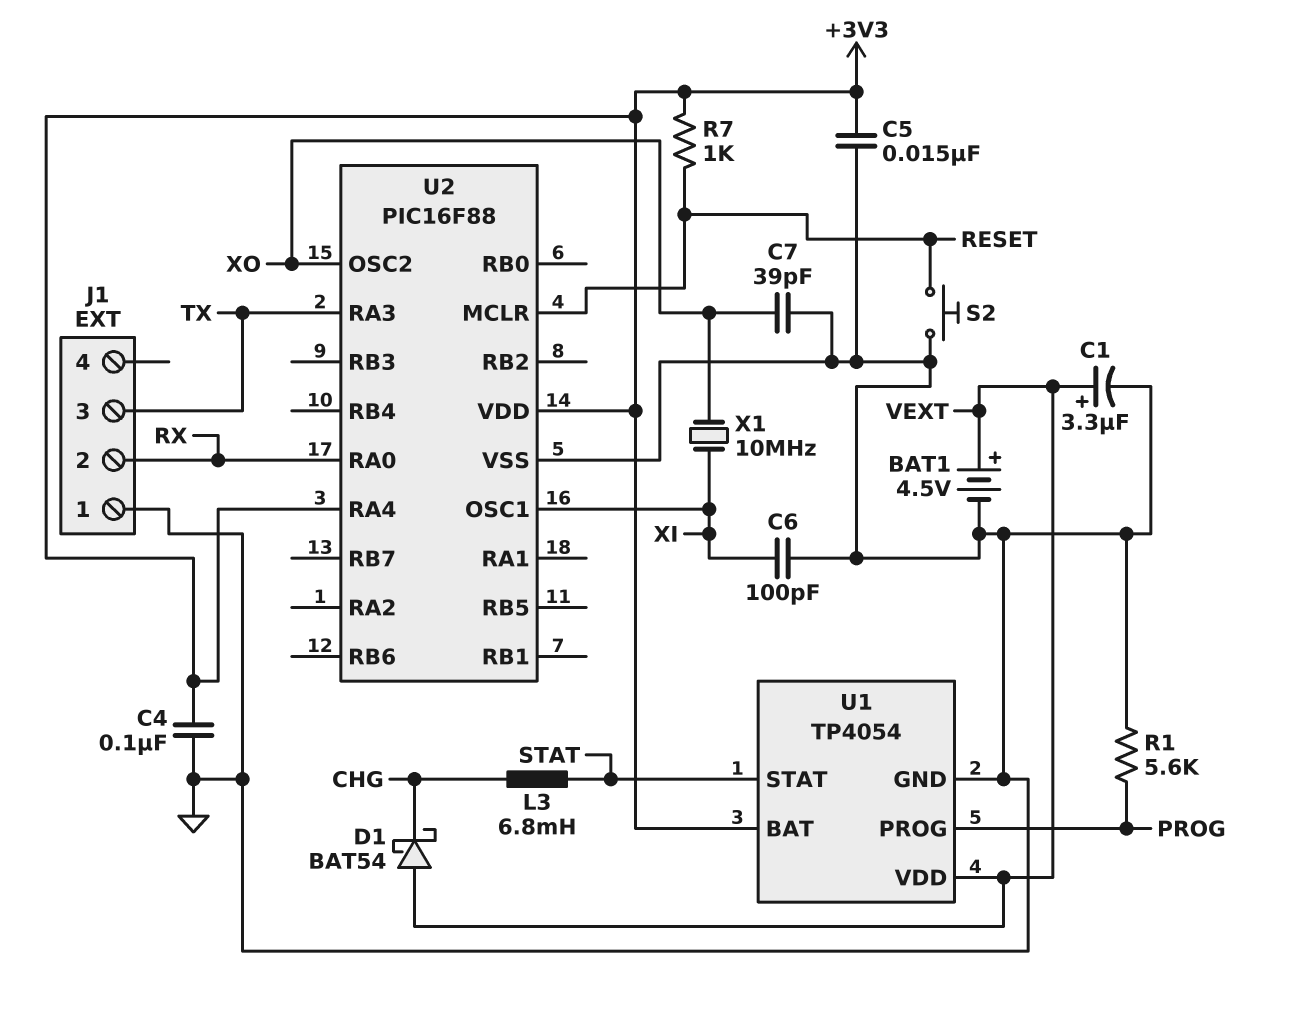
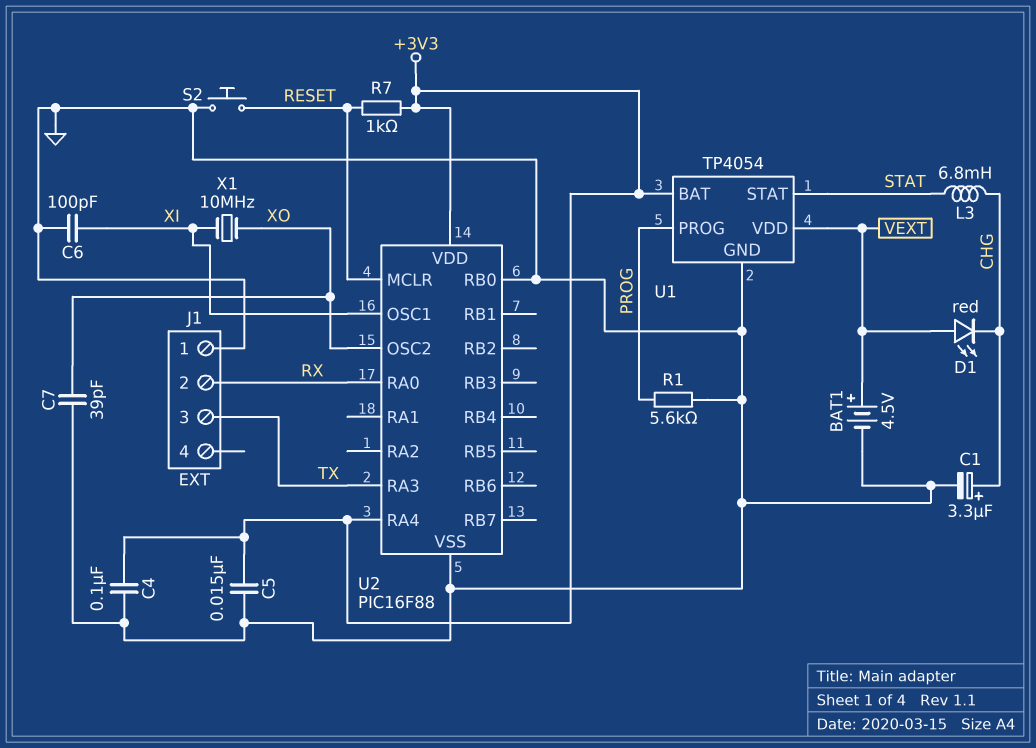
C1: 3.3uF (plus VEXT, minus GND) -> 3.3uF (plus CHG, minus GND)
D1: schottky BAT54 (A VEXT, K CHG) -> LED red (A VEXT, K CHG)
U2 pin RB0: none -> GND

